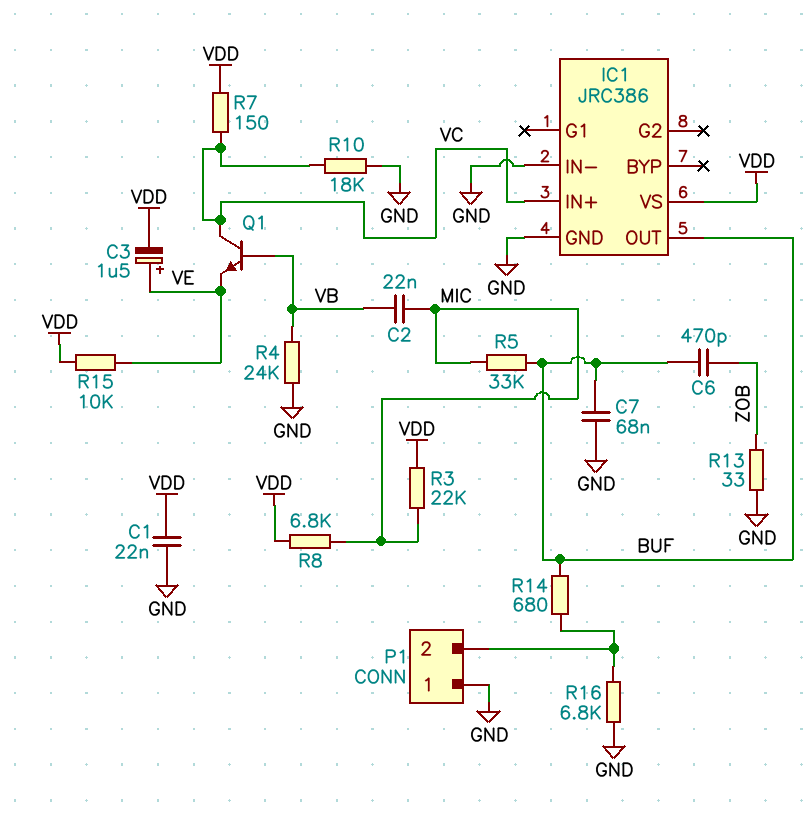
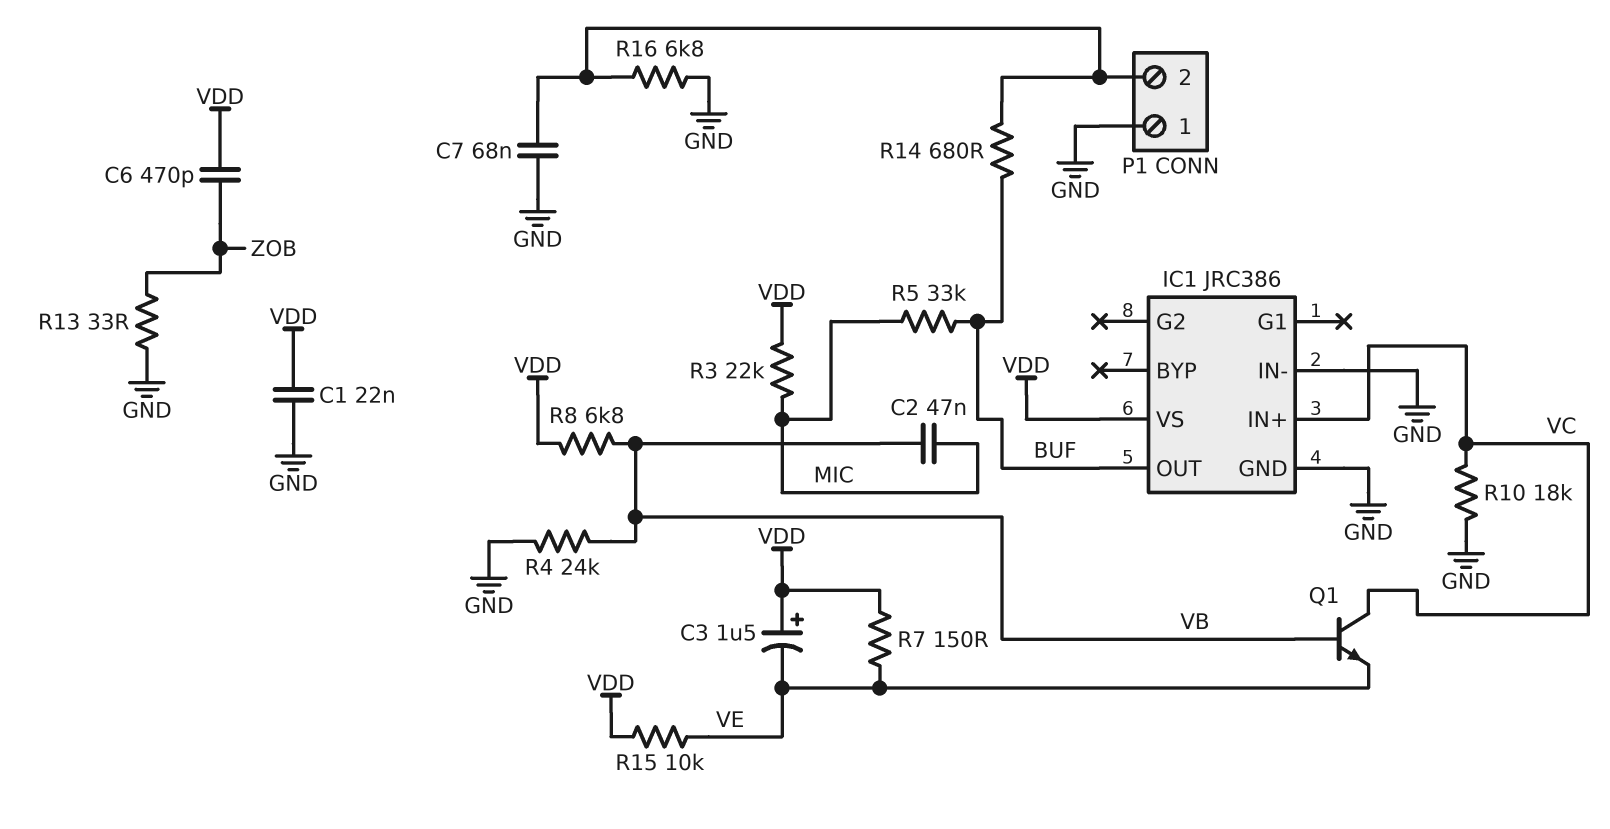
C2: 22nF (MIC, VB) -> 47nF (MIC, VB)
C3: 1.5uF (plus VE, minus VDD) -> 1.5uF (plus VDD, minus VE)
C6: 470pF (BUF, ZOB) -> 470pF (VDD, ZOB)
C7: 68nF (BUF, GND) -> 68nF (GND, P1/2)
R7: 150 (VC, VDD) -> 150 (VDD, VE)
R8: 6.8k (MIC, VDD) -> 6.8k (VB, VDD)

